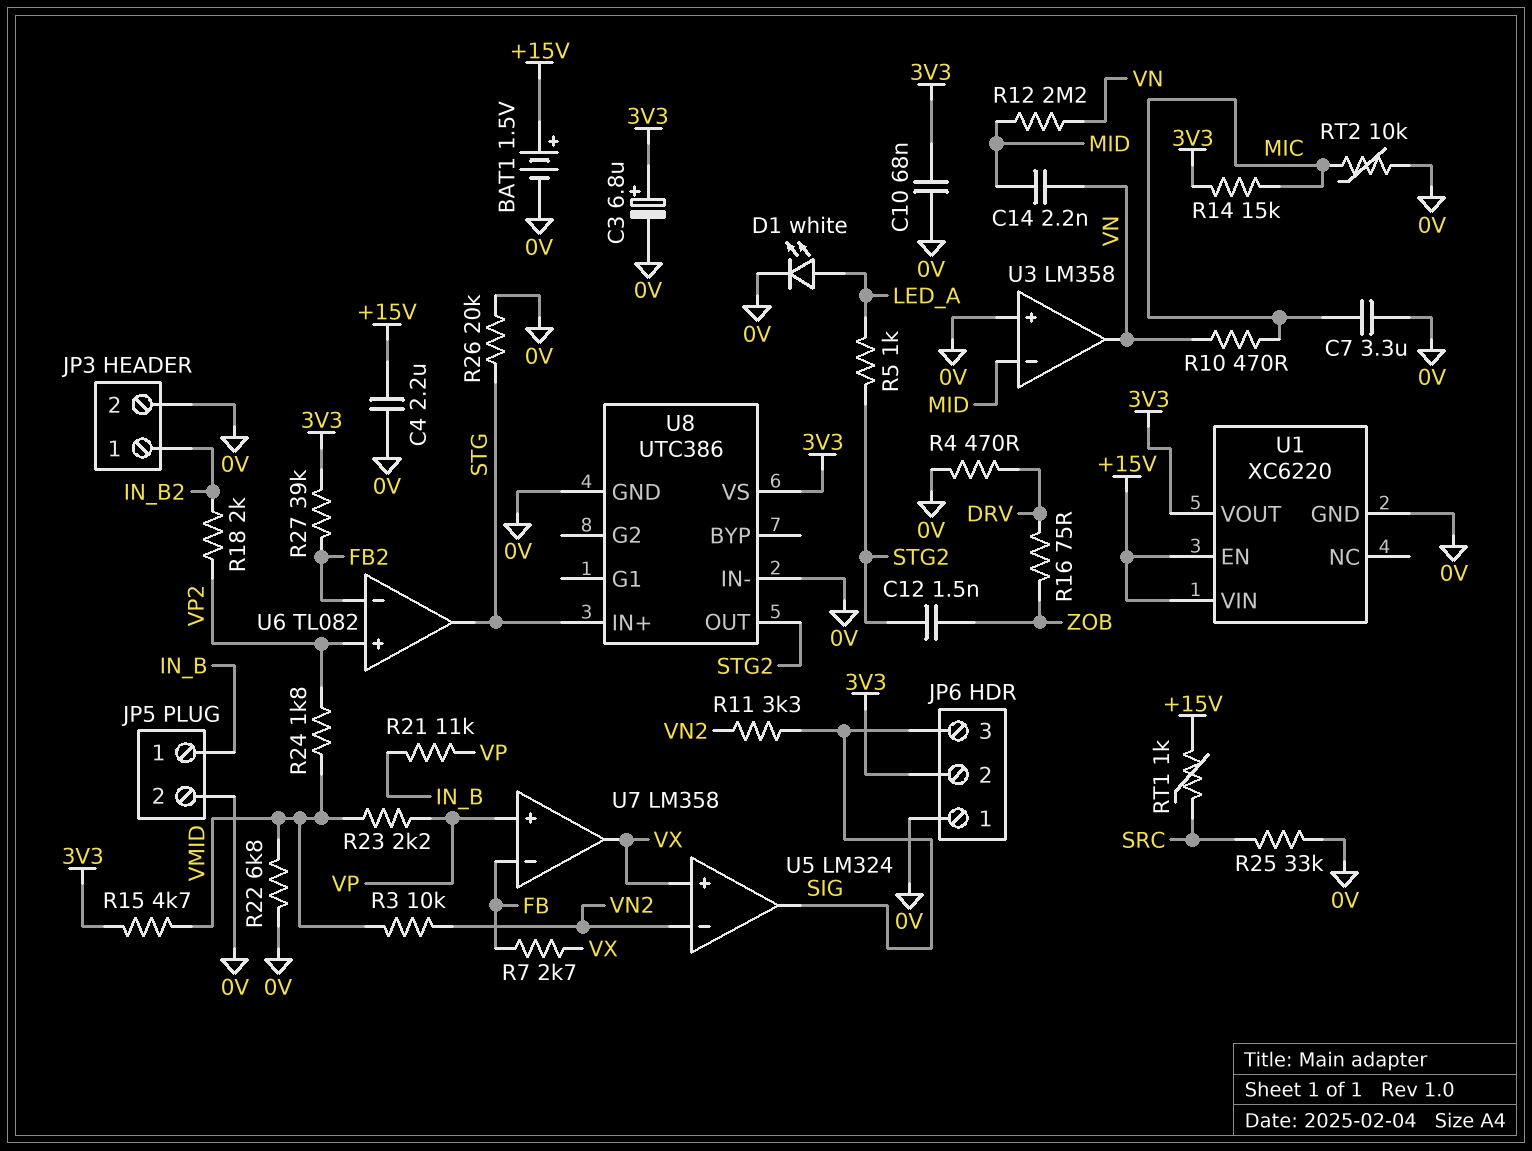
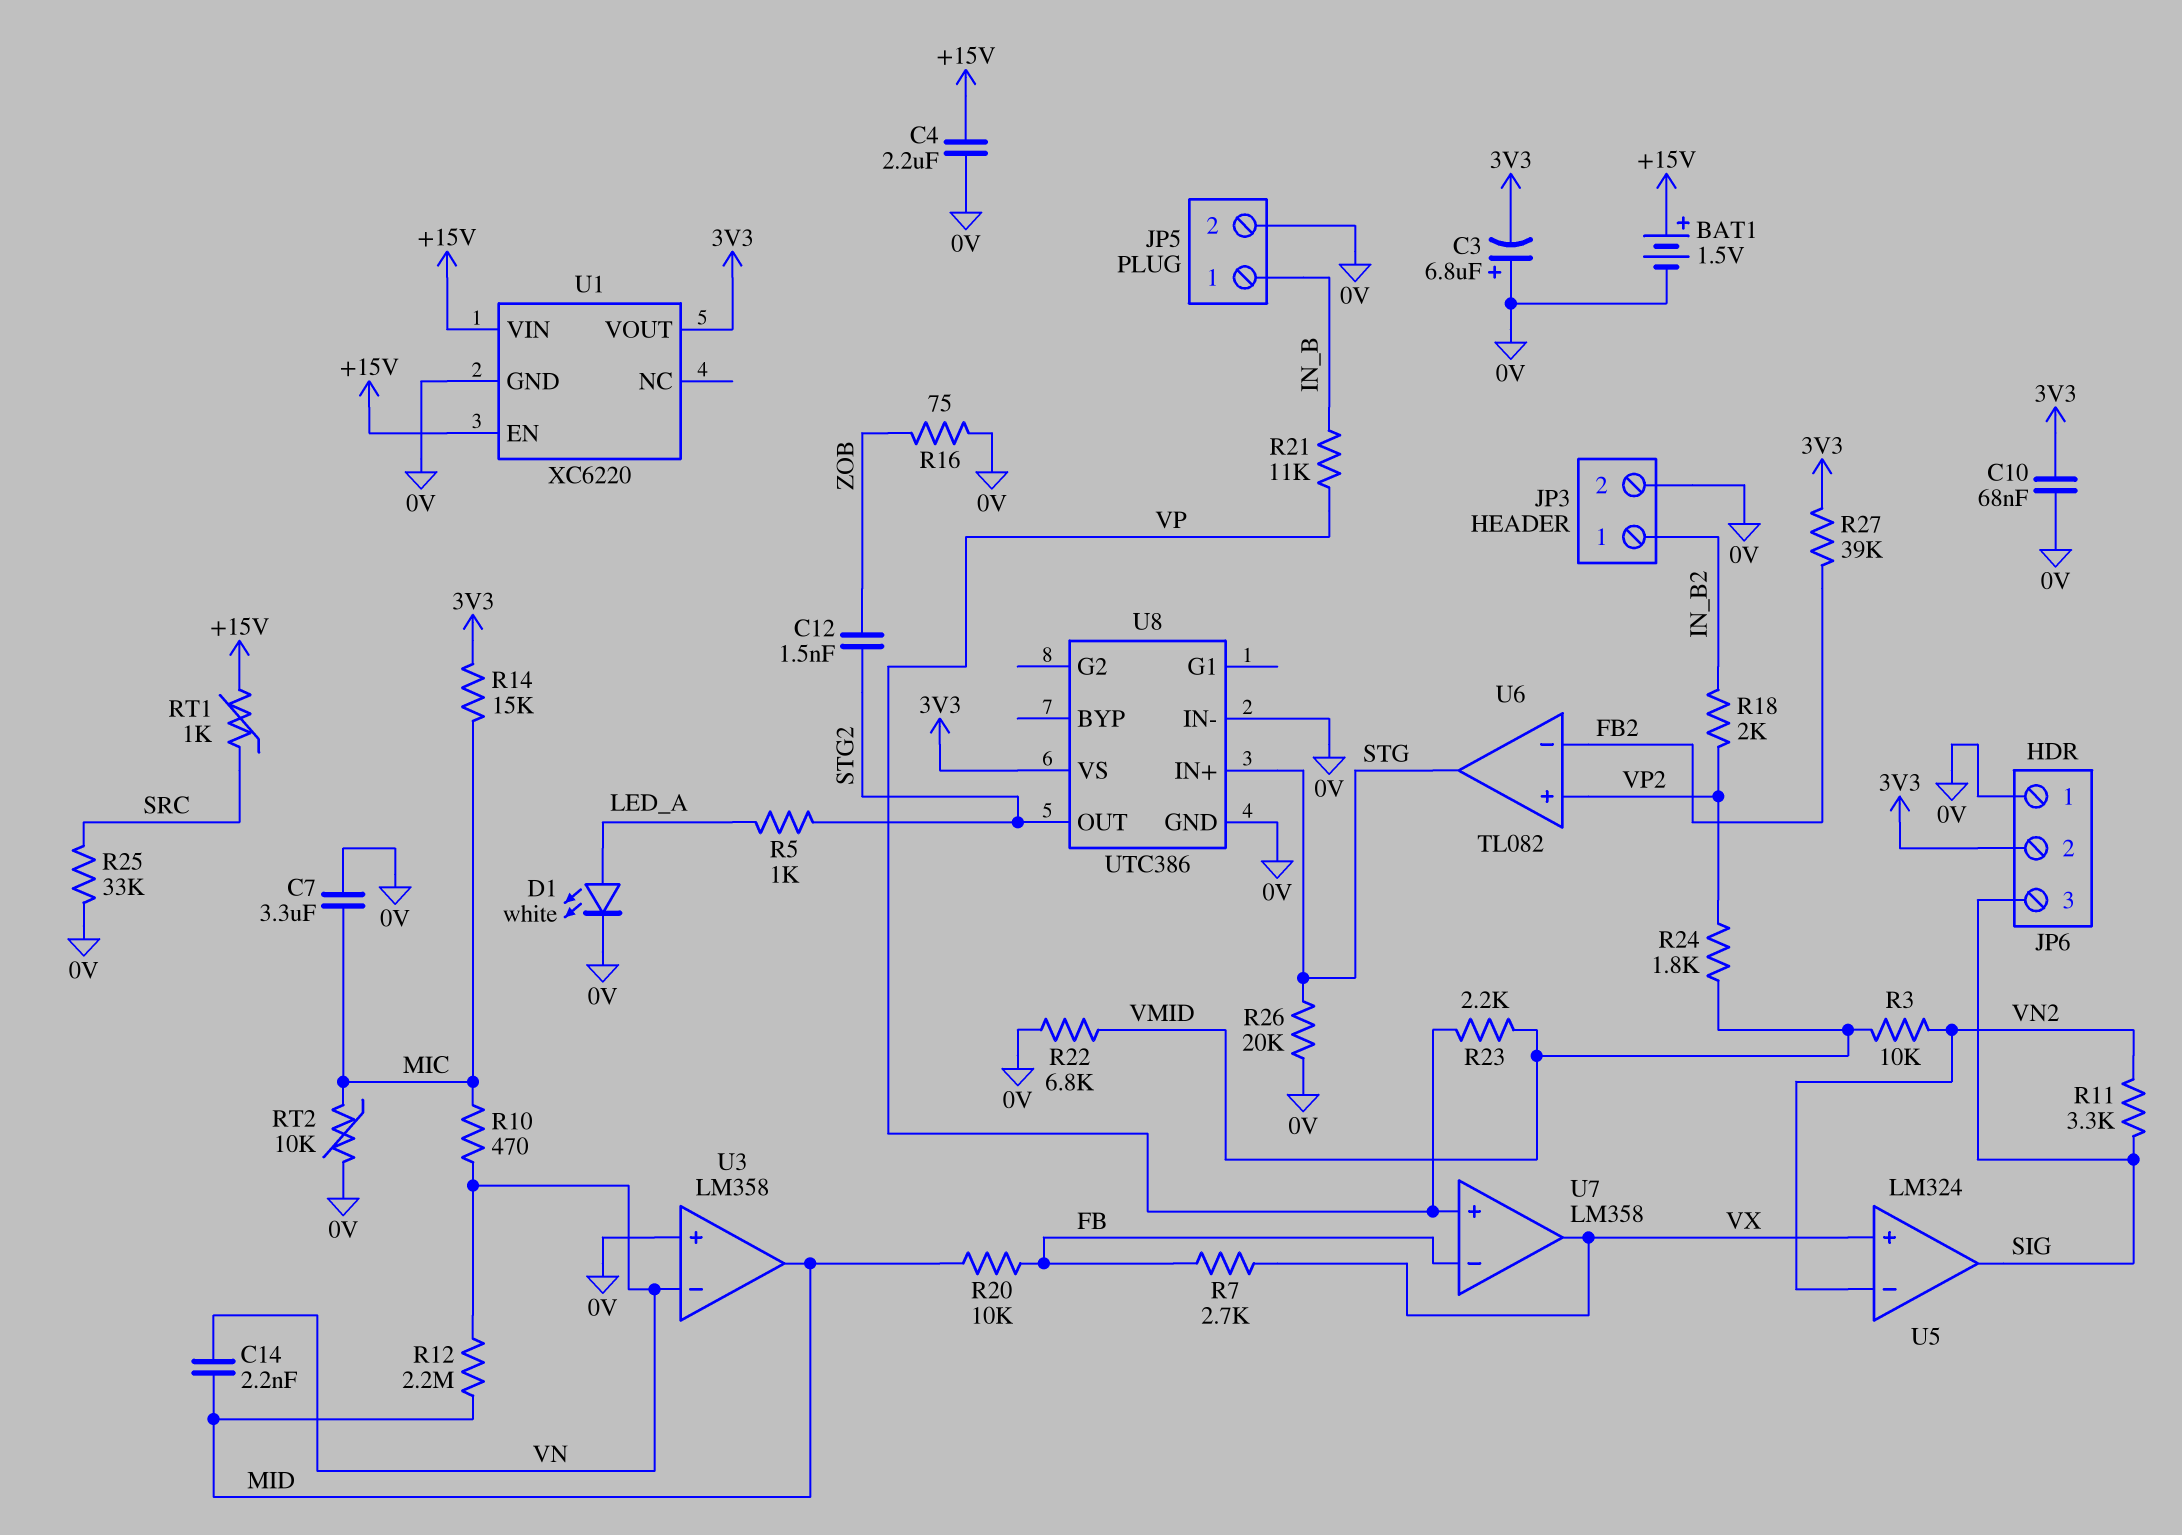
C3: 6.8uF (plus 3V3, minus 0V) -> 6.8uF (plus 0V, minus 3V3)
R4: 470 (0V, DRV) -> none
R15: 4.7k (3V3, VMID) -> none
R16: 75 (DRV, ZOB) -> 75 (0V, ZOB)
R20: none -> 10k (FB, MID)
U3 pin in-: MID -> VN
U3 pin out: VN -> MID

